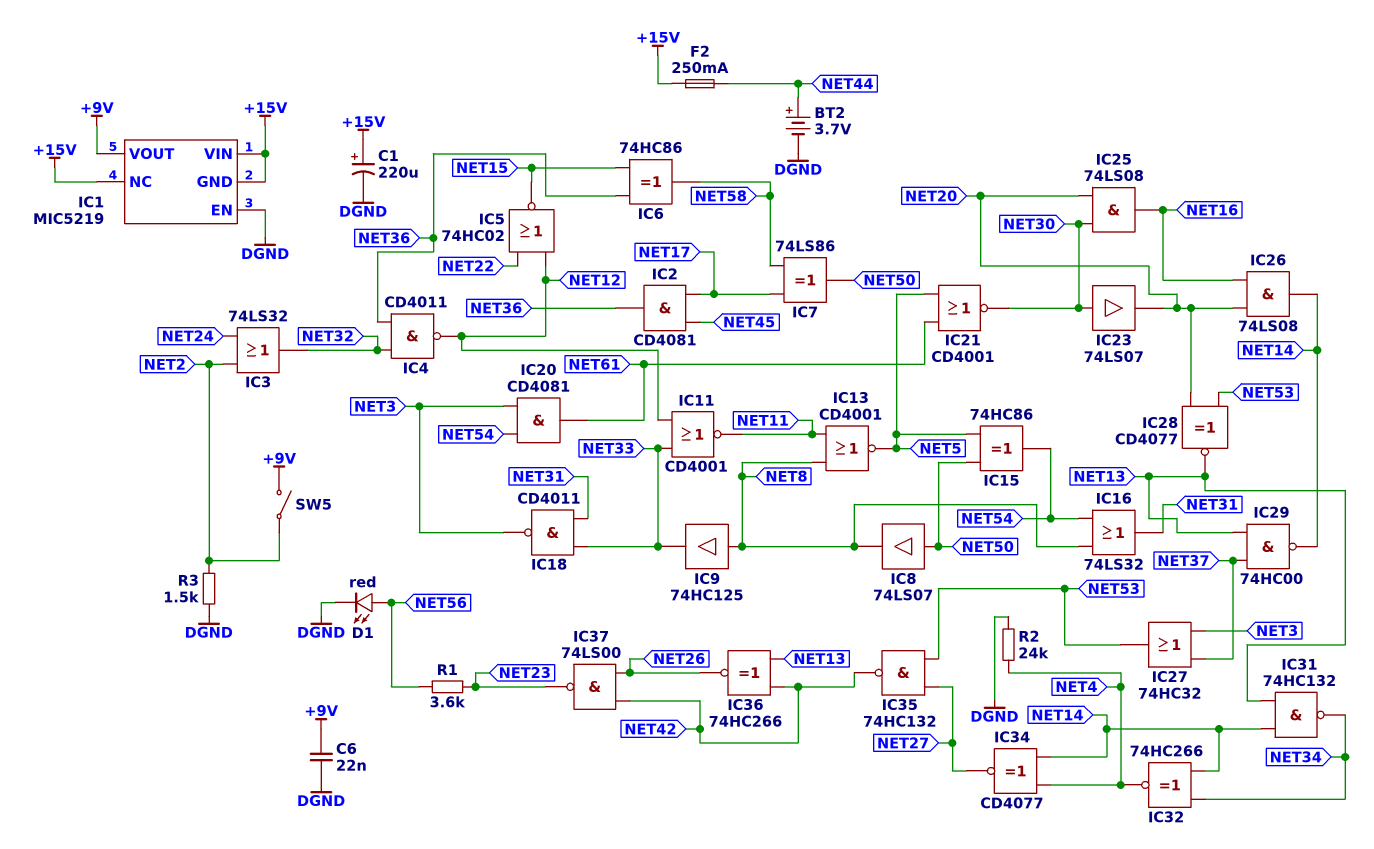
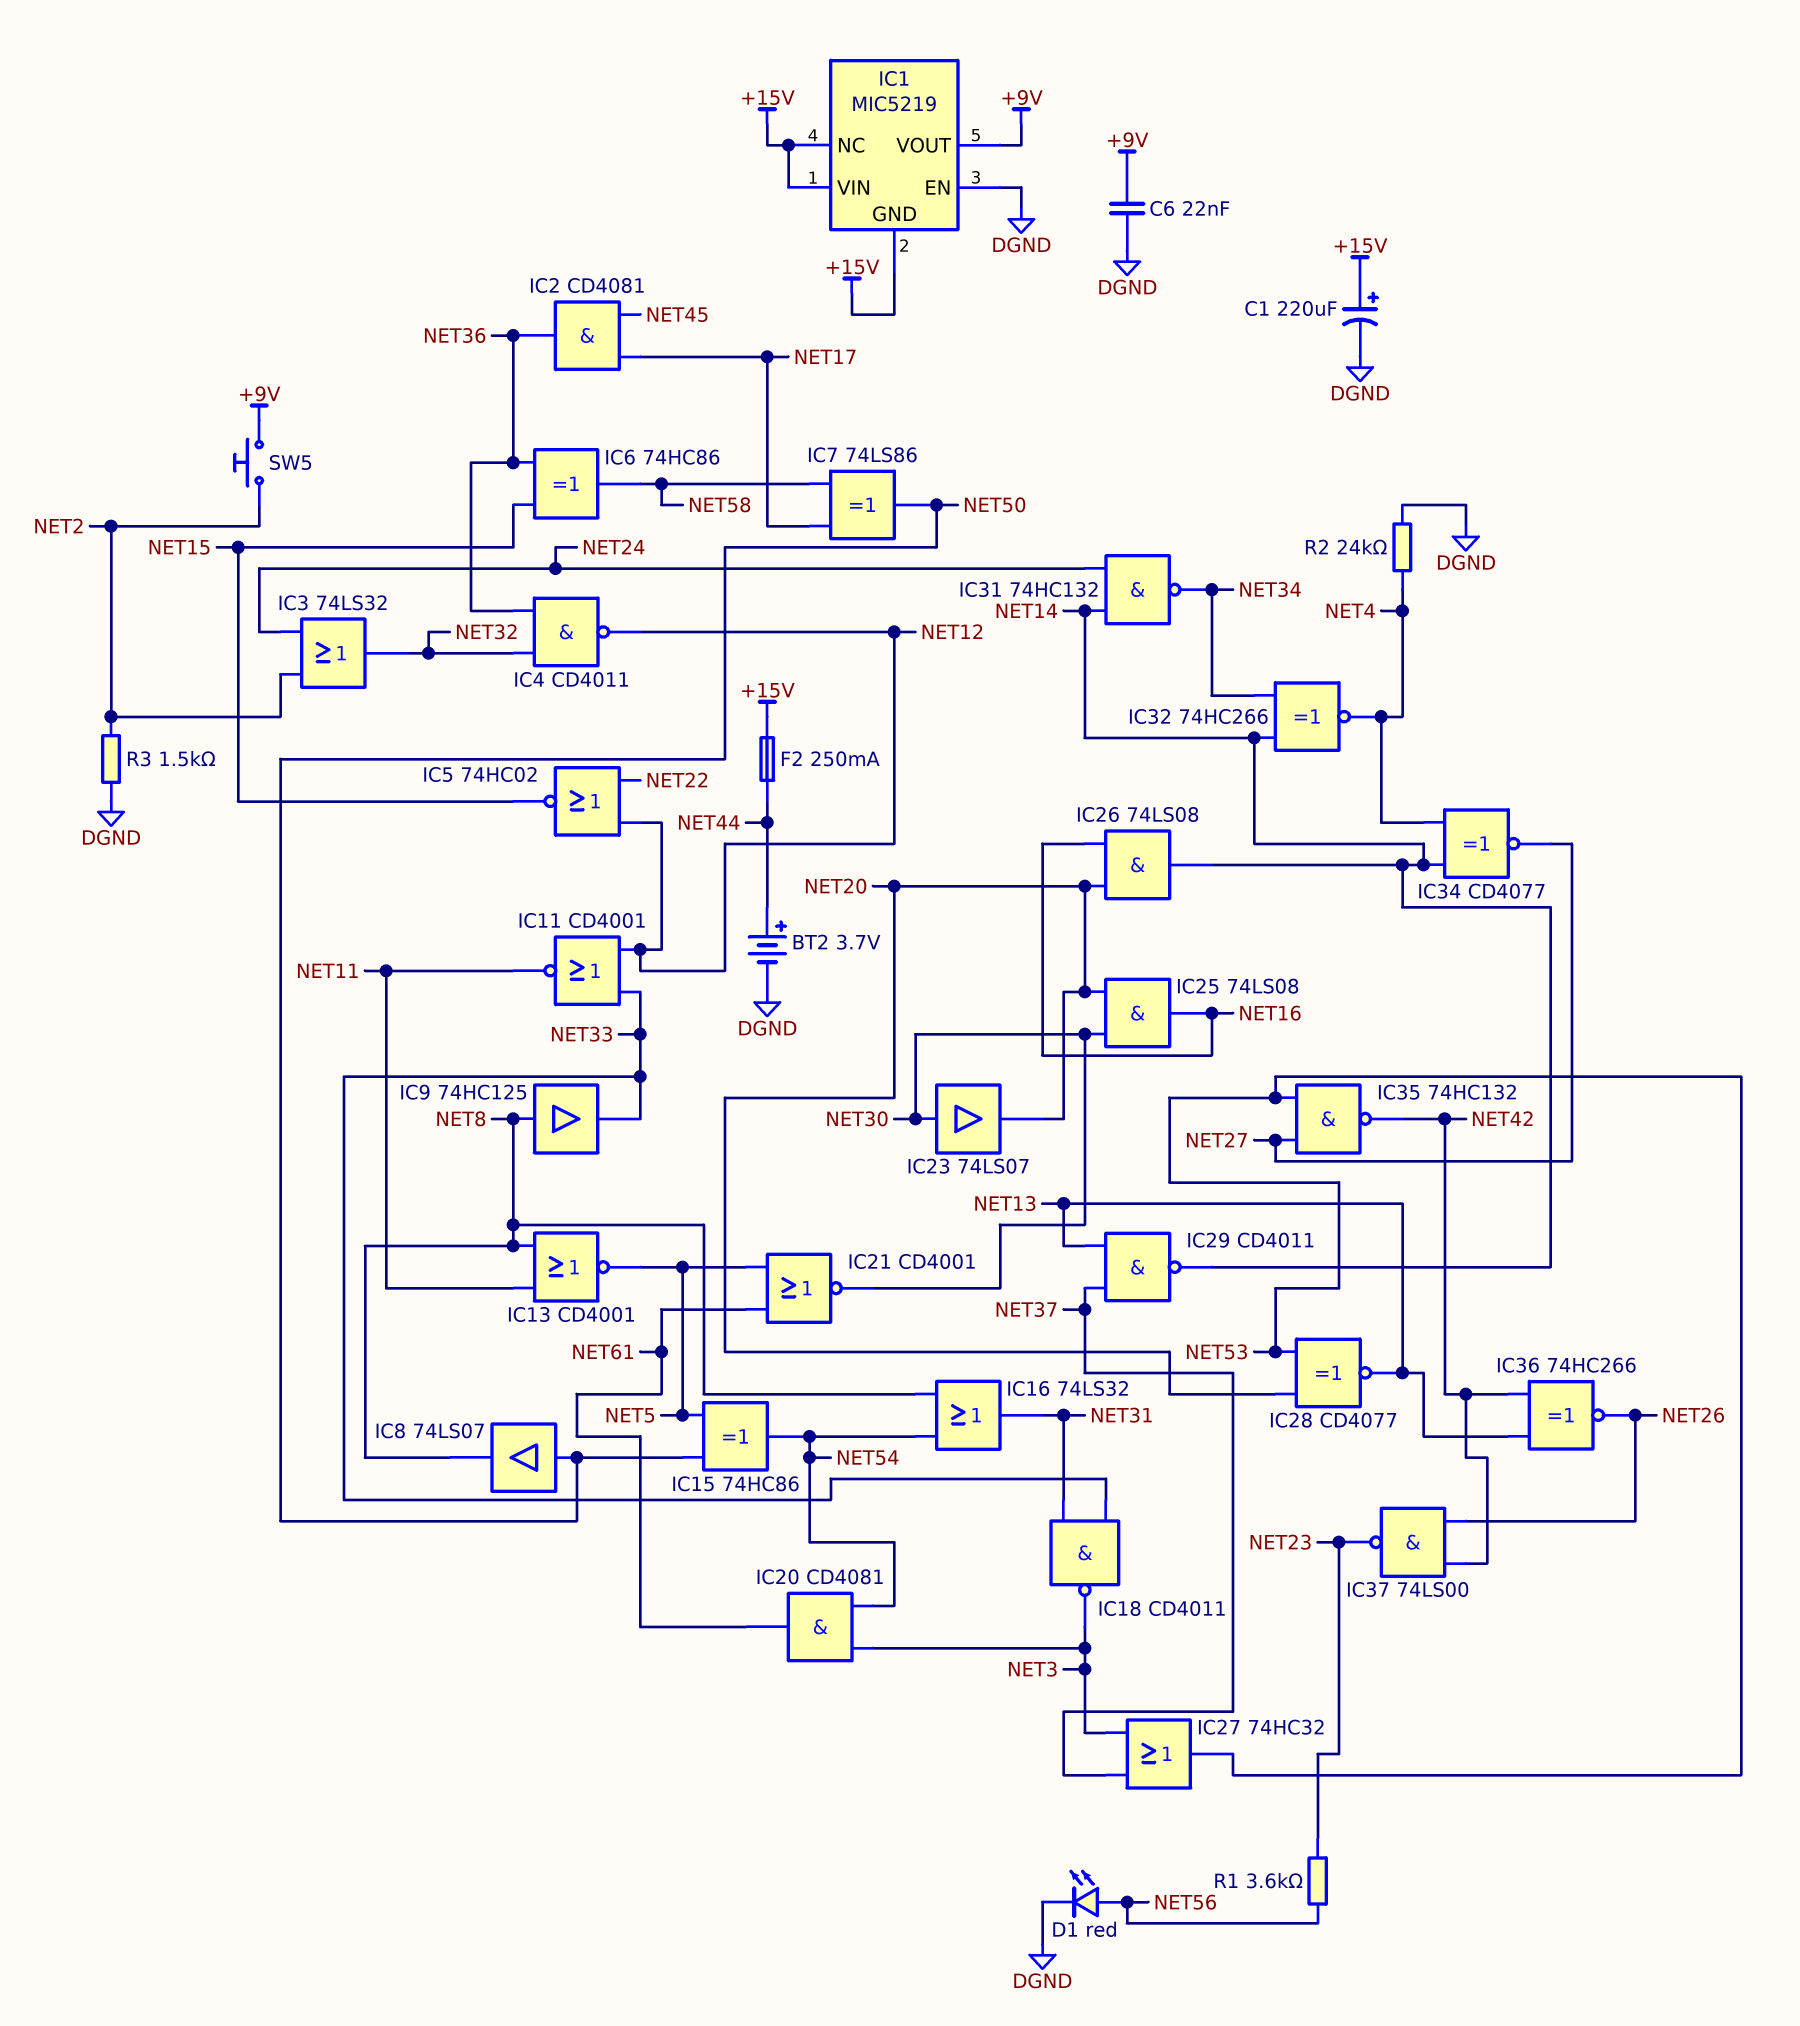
IC29: NAND 74HC00 (in NET13, in NET37, out NET14) -> NAND CD4011 (in NET13, in NET37, out NET14)
IC31: NAND 74HC132 (in NET13, in NET14, out NET34) -> NAND 74HC132 (in NET14, in NET24, out NET34)
SW5: switch (+9V, NET2) -> button (+9V, NET2)

